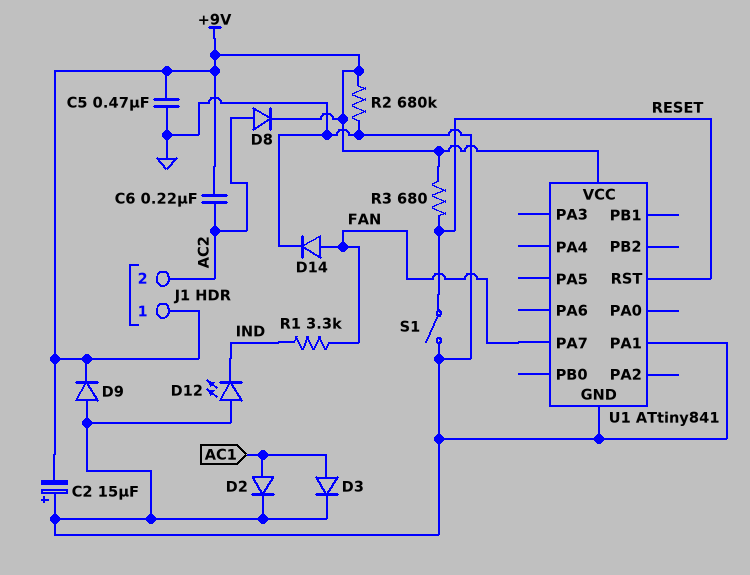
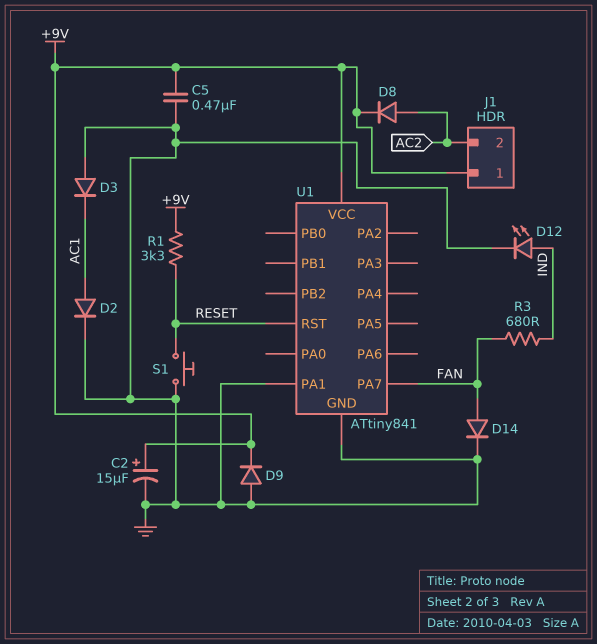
C2: 15uF (plus GND, minus +9V) -> 15uF (plus +9V, minus GND)
C6: 220nF (+9V, AC2) -> none
D3: diode (A AC1, K GND) -> diode (A GND, K AC1)
D12: LED (A GND, K IND) -> LED (A IND, K GND)
R1: 3.3k (FAN, IND) -> 3.3k (+9V, RESET)
R2: 680k (+9V, GND) -> none
R3: 680 (+9V, RESET) -> 680 (FAN, IND)
S1: switch (GND, RESET) -> button (GND, RESET)

